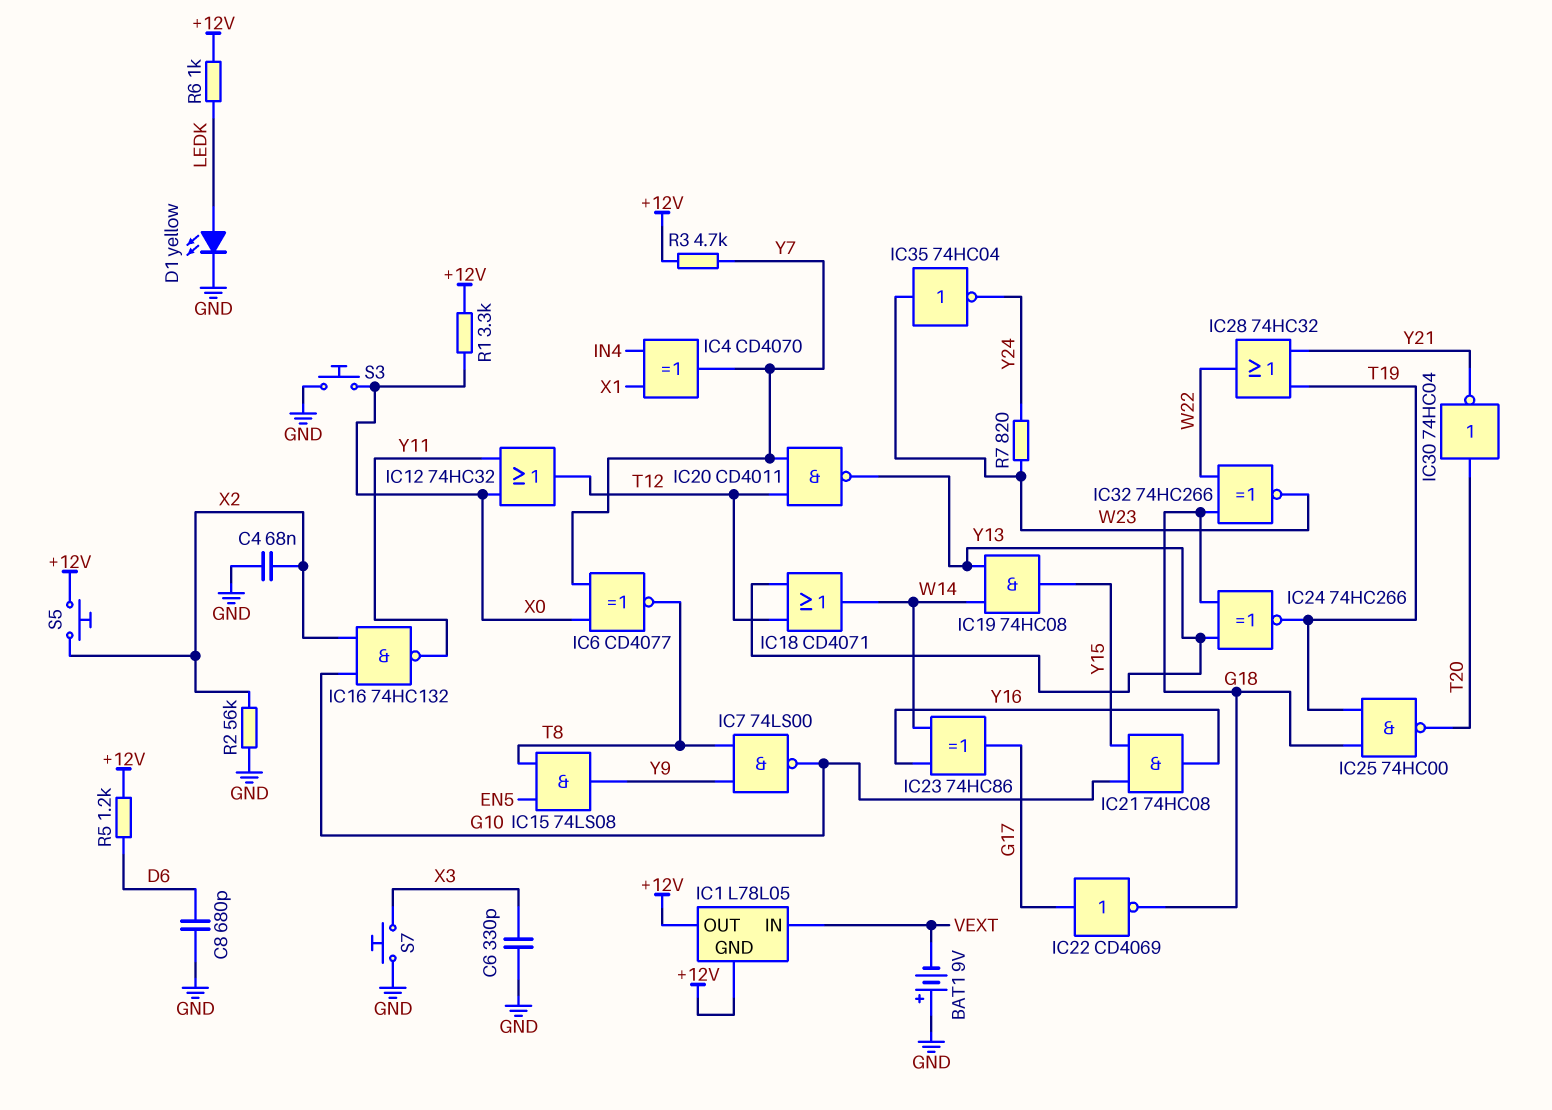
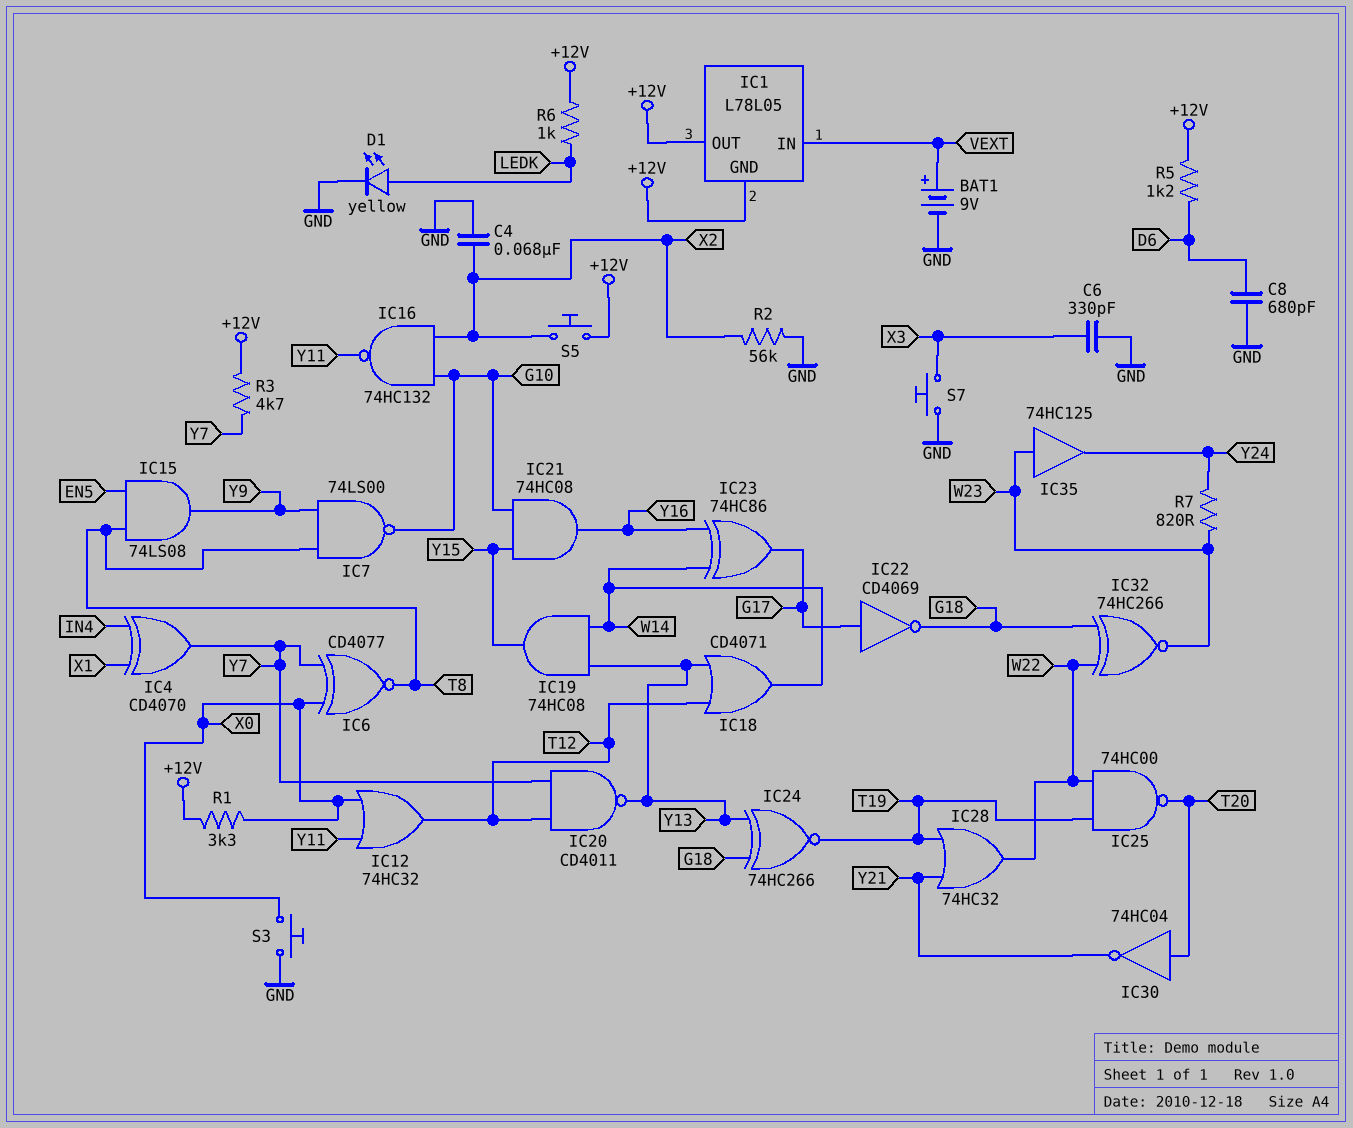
BAT1: 9V (plus GND, minus VEXT) -> 9V (plus VEXT, minus GND)
IC25: NAND 74HC00 (in G18, in T19, out T20) -> NAND 74HC00 (in T19, in W22, out T20)
IC35: NOT 74HC04 (in W23, out Y24) -> buffer 74HC125 (in W23, out Y24)

